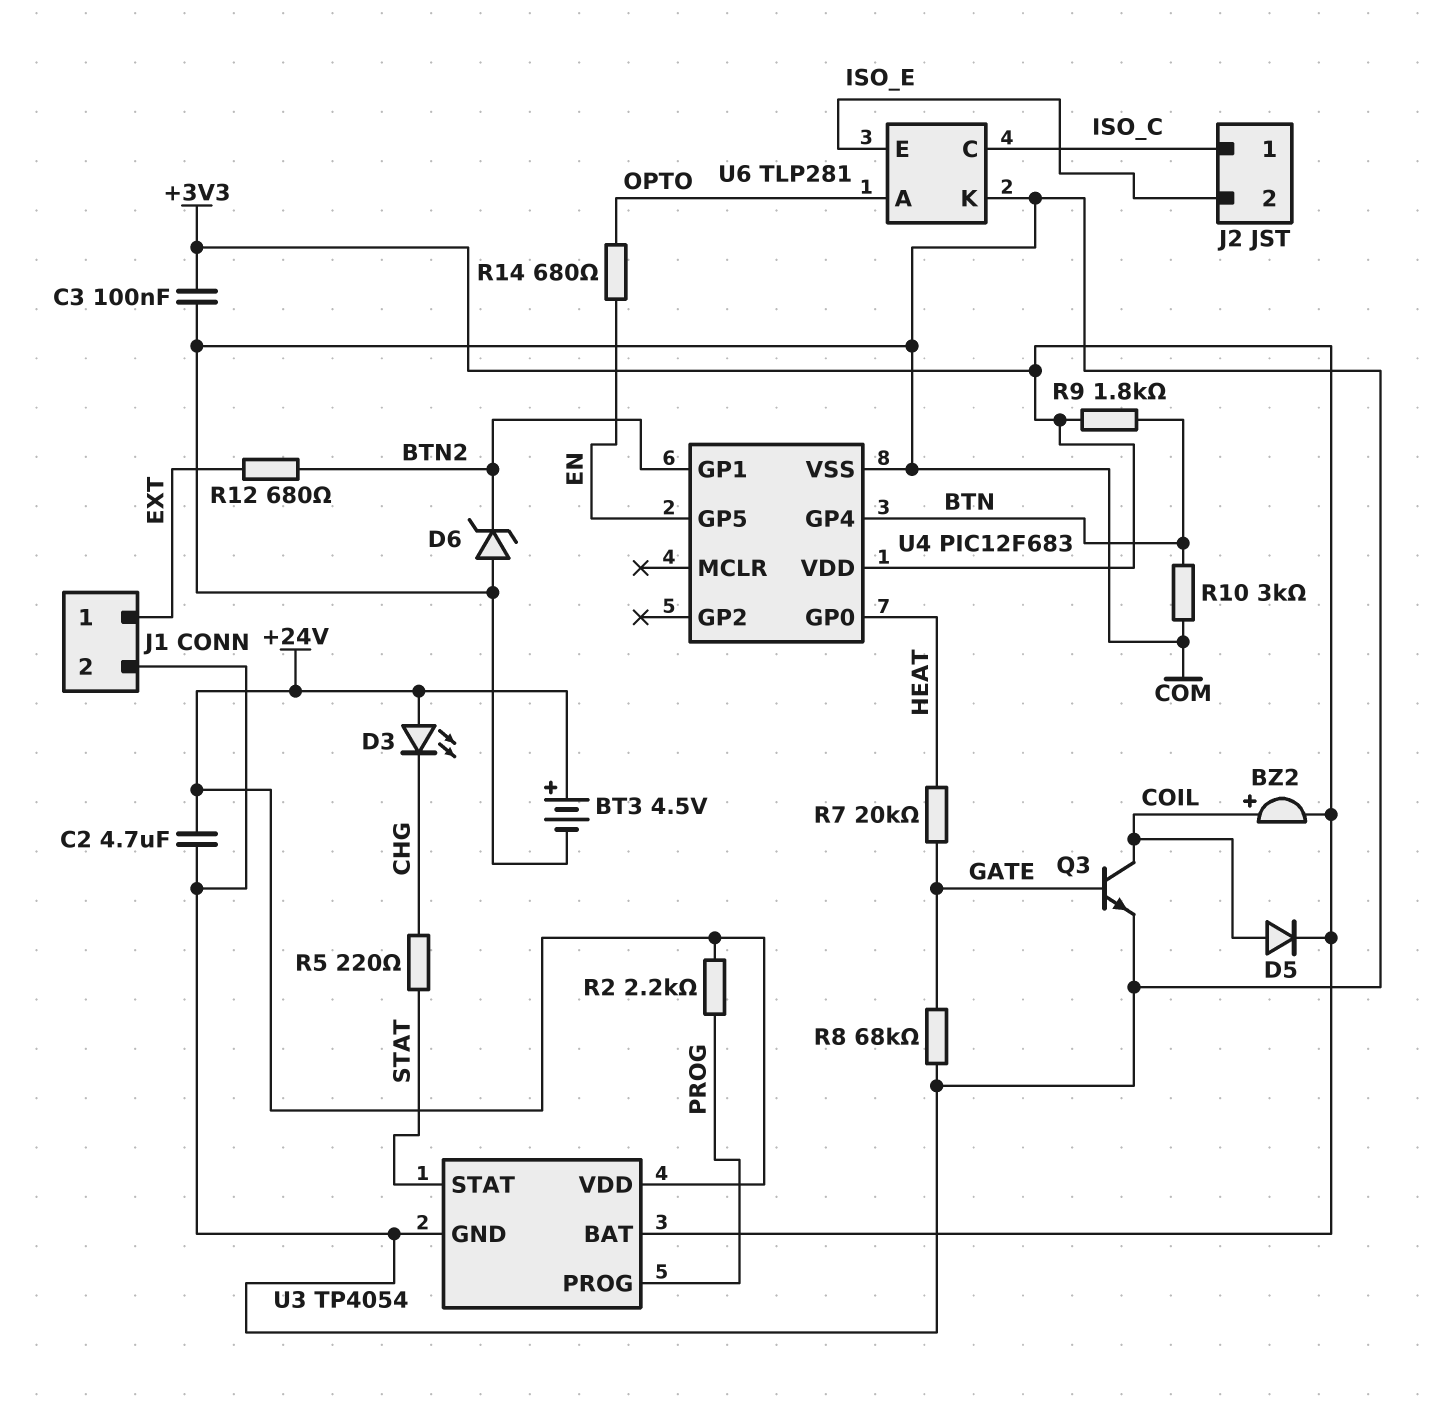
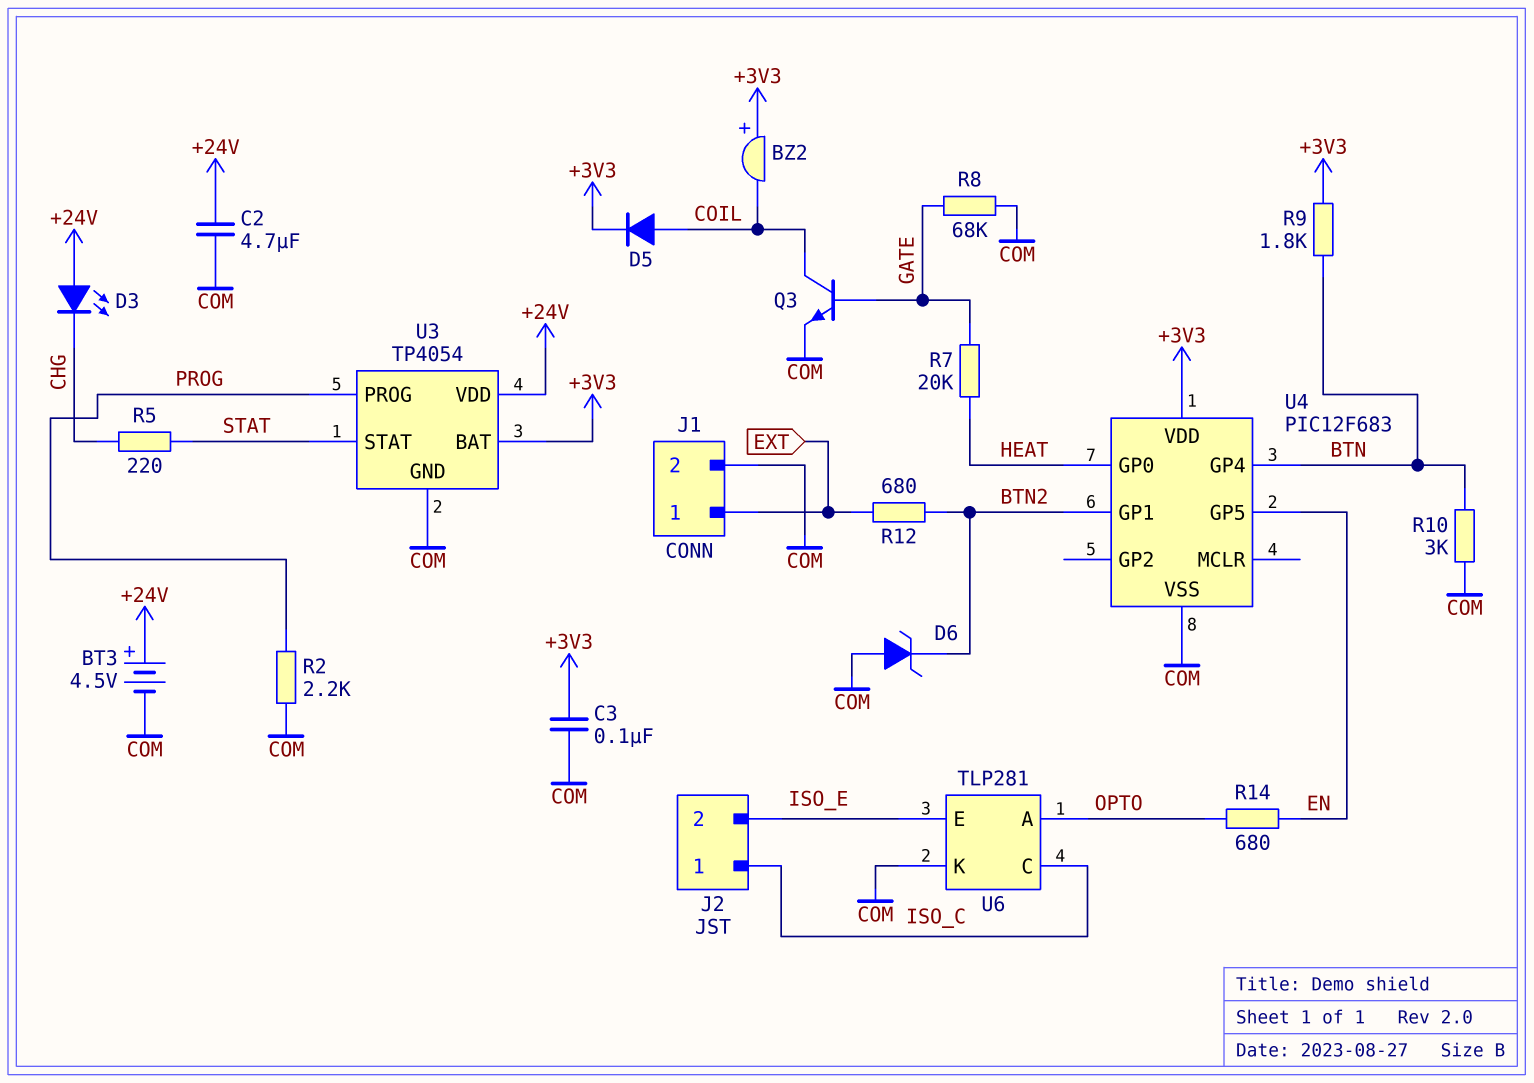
BZ2: buzzer (plus COIL, minus +3V3) -> buzzer (plus +3V3, minus COIL)
R2: 2.2k (+24V, PROG) -> 2.2k (COM, PROG)

